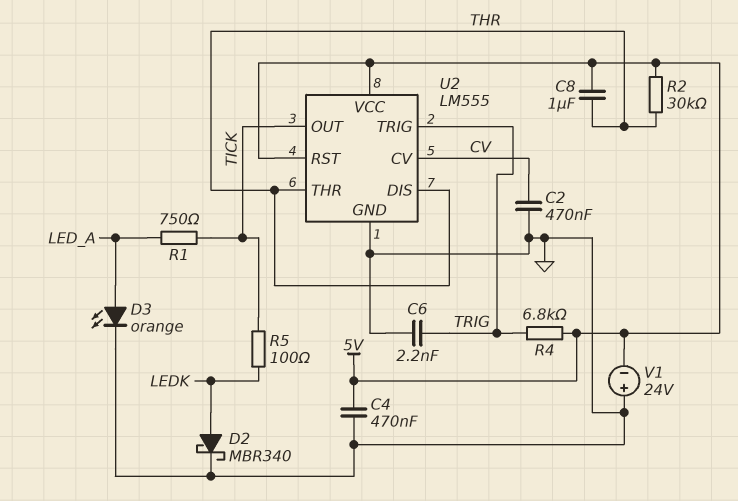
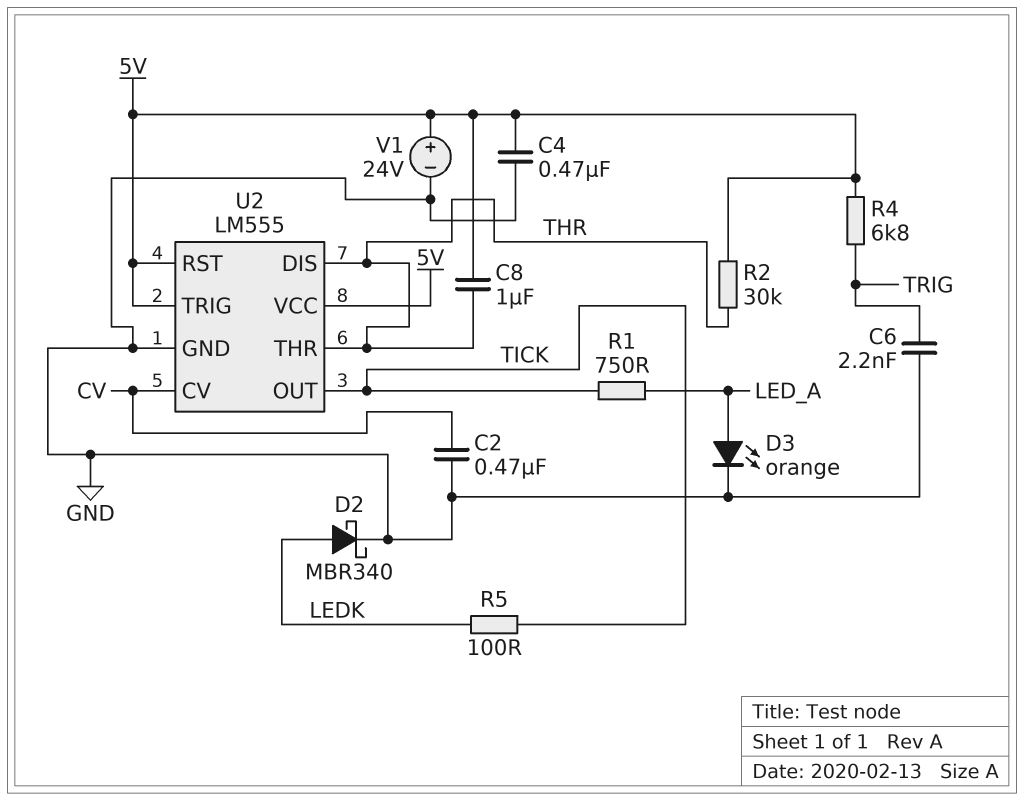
U2 pin TRIG: TRIG -> 5V
V1: 24V (plus GND, minus 5V) -> 24V (plus 5V, minus GND)

